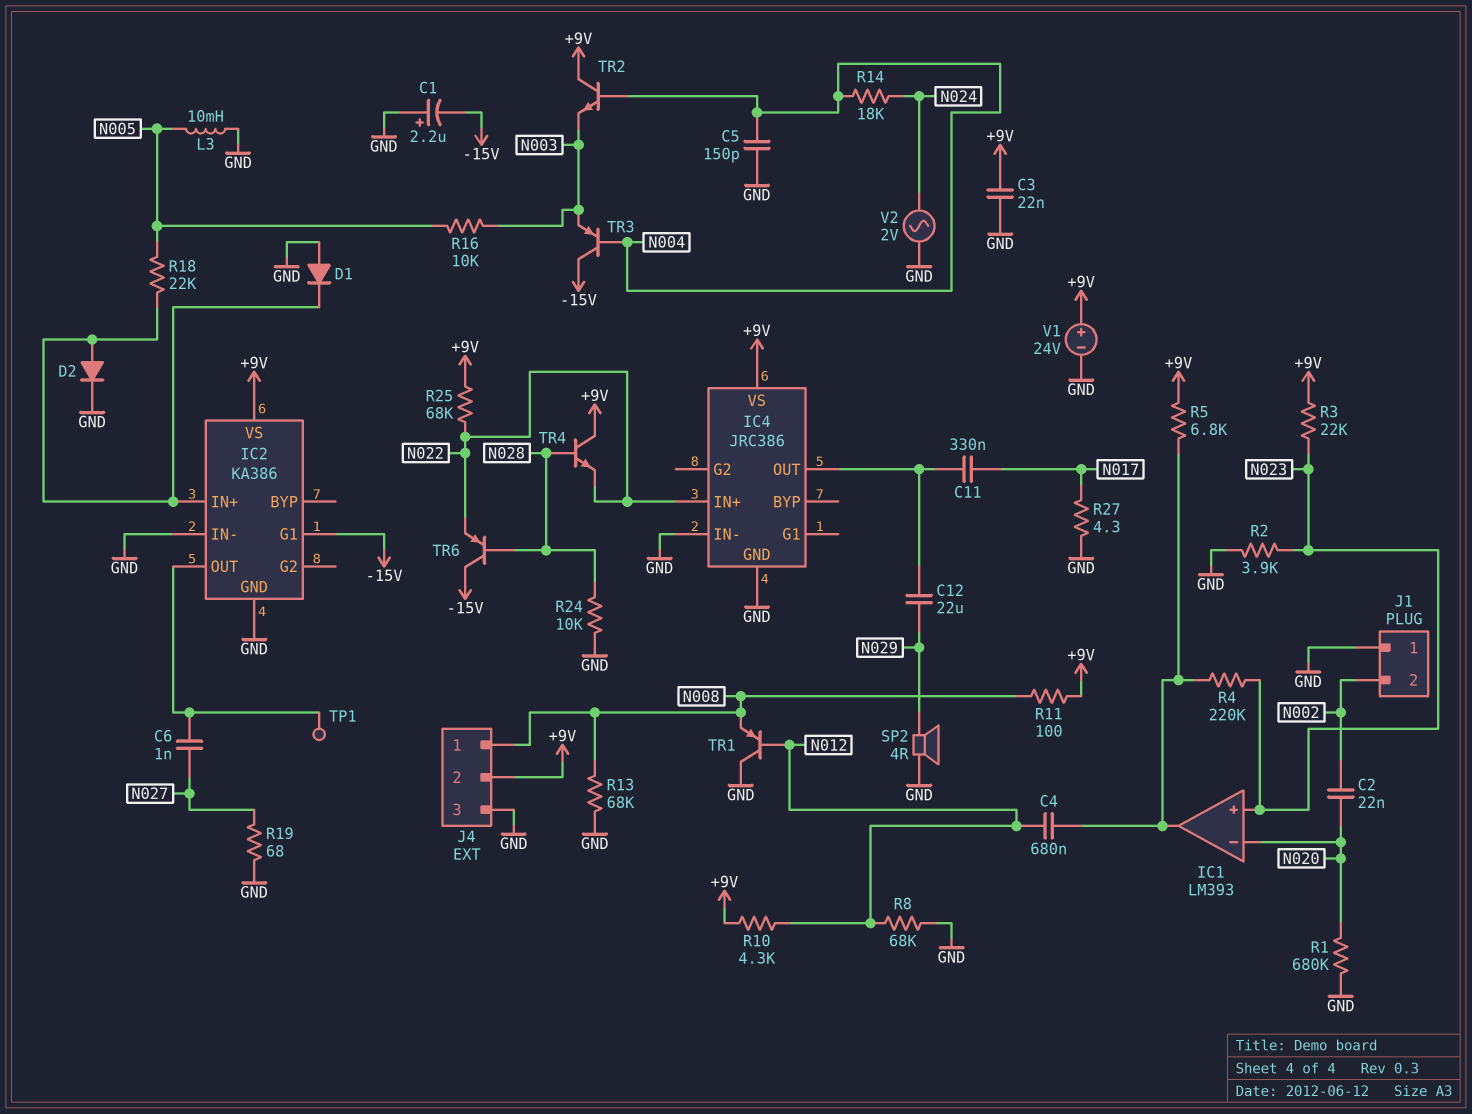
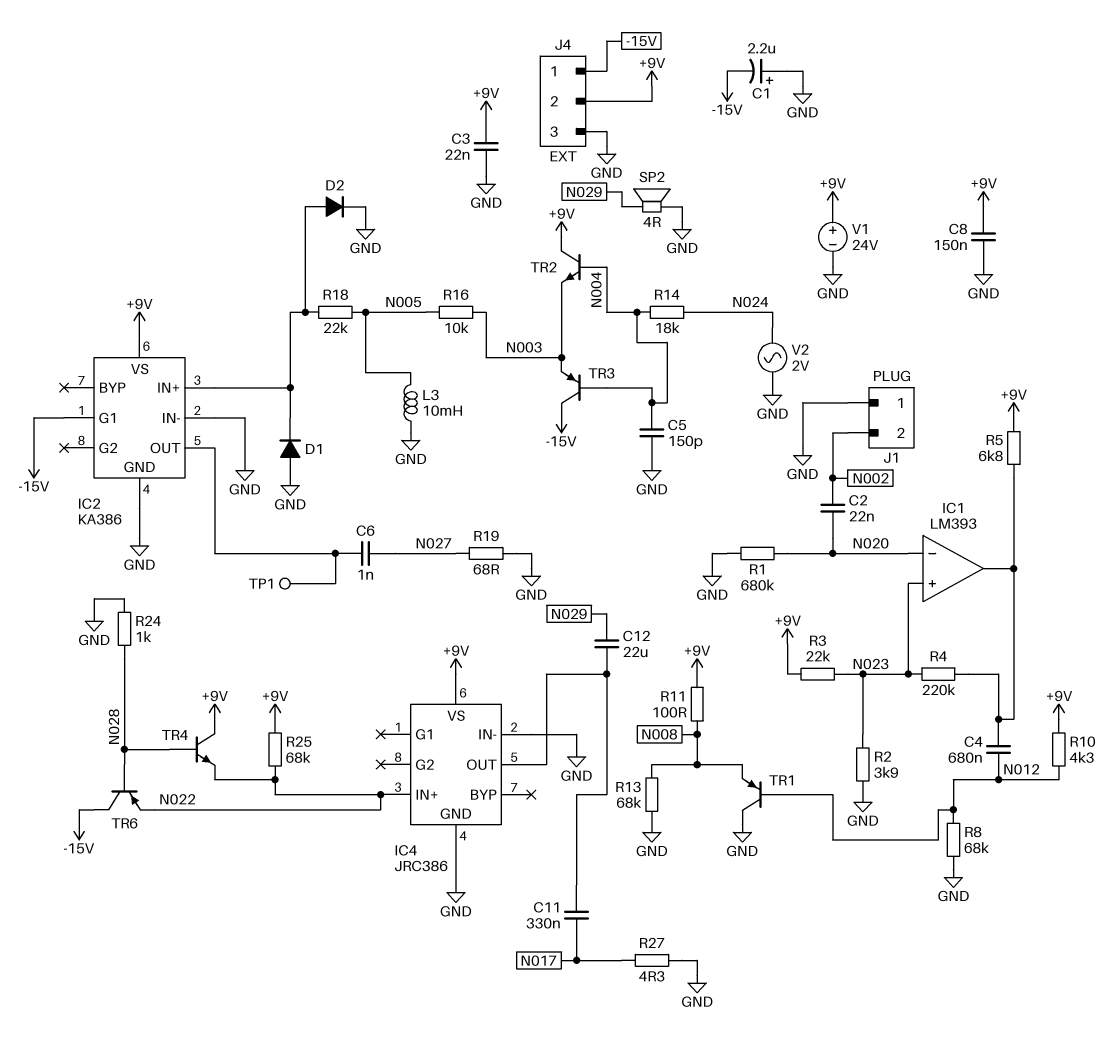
C8: none -> 150nF (+9V, GND)
J4 pin 1: N008 -> -15V
R24: 10k (GND, N028) -> 1k (GND, N028)

